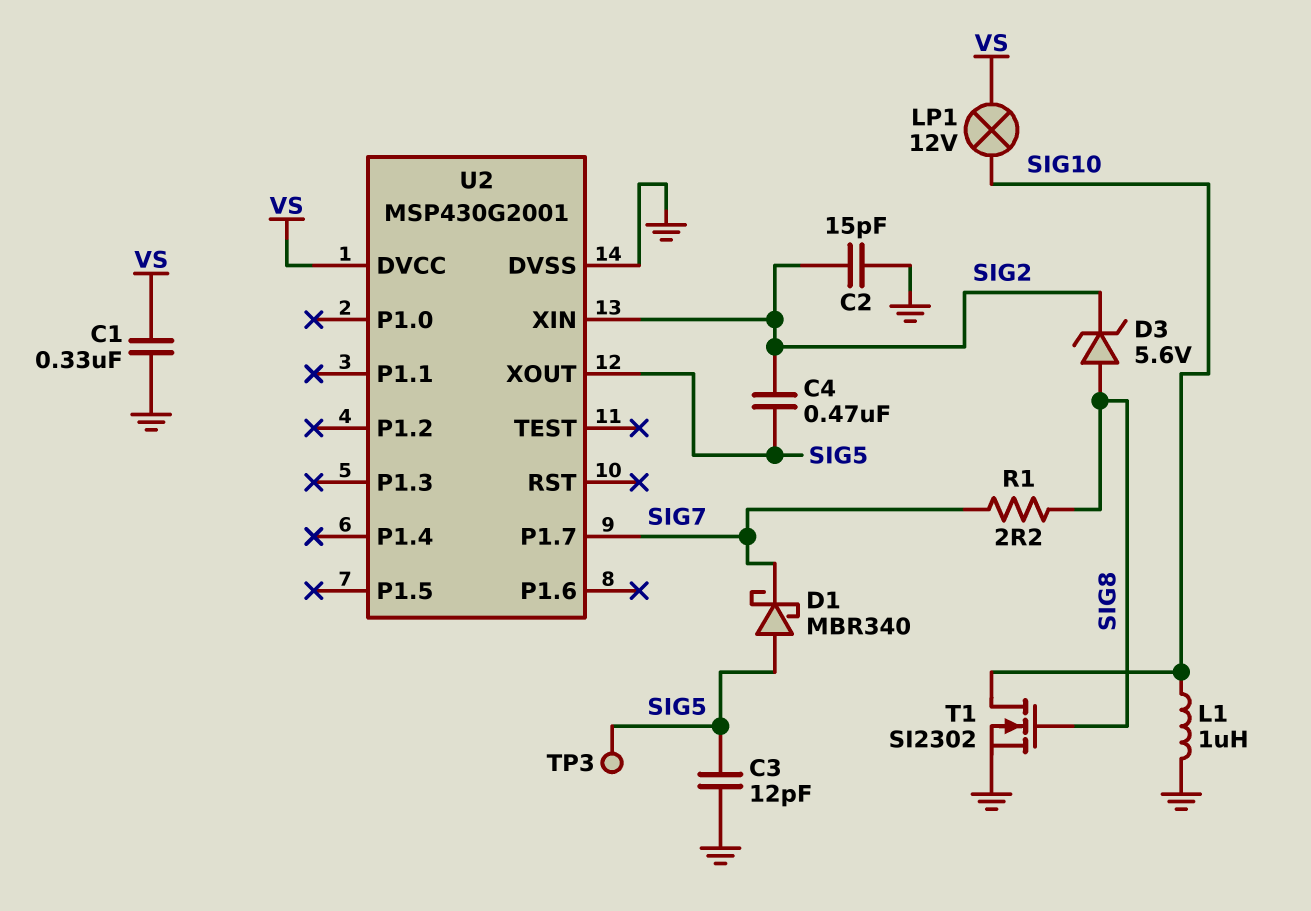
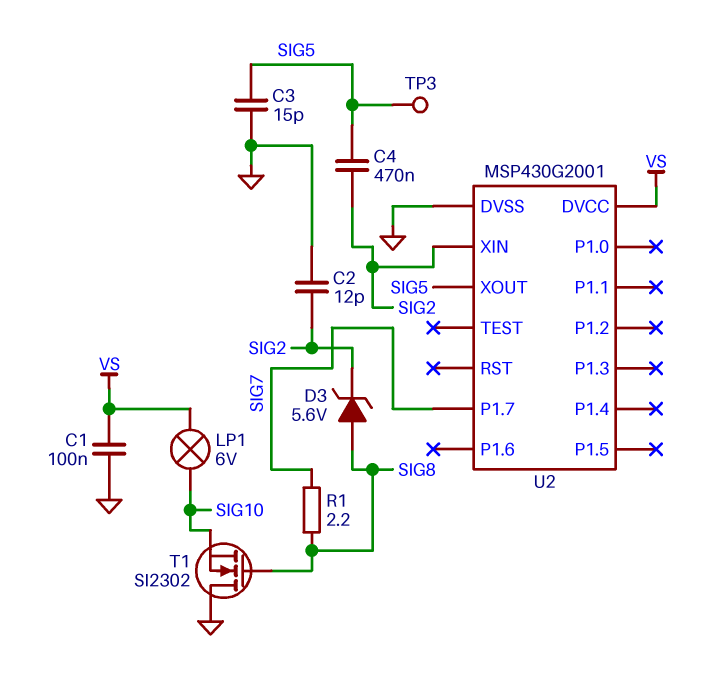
C1: 330nF (GND, VS) -> 100nF (GND, VS)
C2: 15pF (GND, SIG2) -> 12pF (GND, SIG2)
C3: 12pF (GND, SIG5) -> 15pF (GND, SIG5)
D1: schottky MBR340 (A SIG5, K SIG7) -> none
L1: 1uH (GND, SIG10) -> none
LP1: lamp 12V (SIG10, VS) -> lamp 6V (SIG10, VS)
T1: NMOS SI2302 (G SIG8, D SIG10, S GND) -> NMOS SI2302 (G SIG8, D GND, S SIG10)

